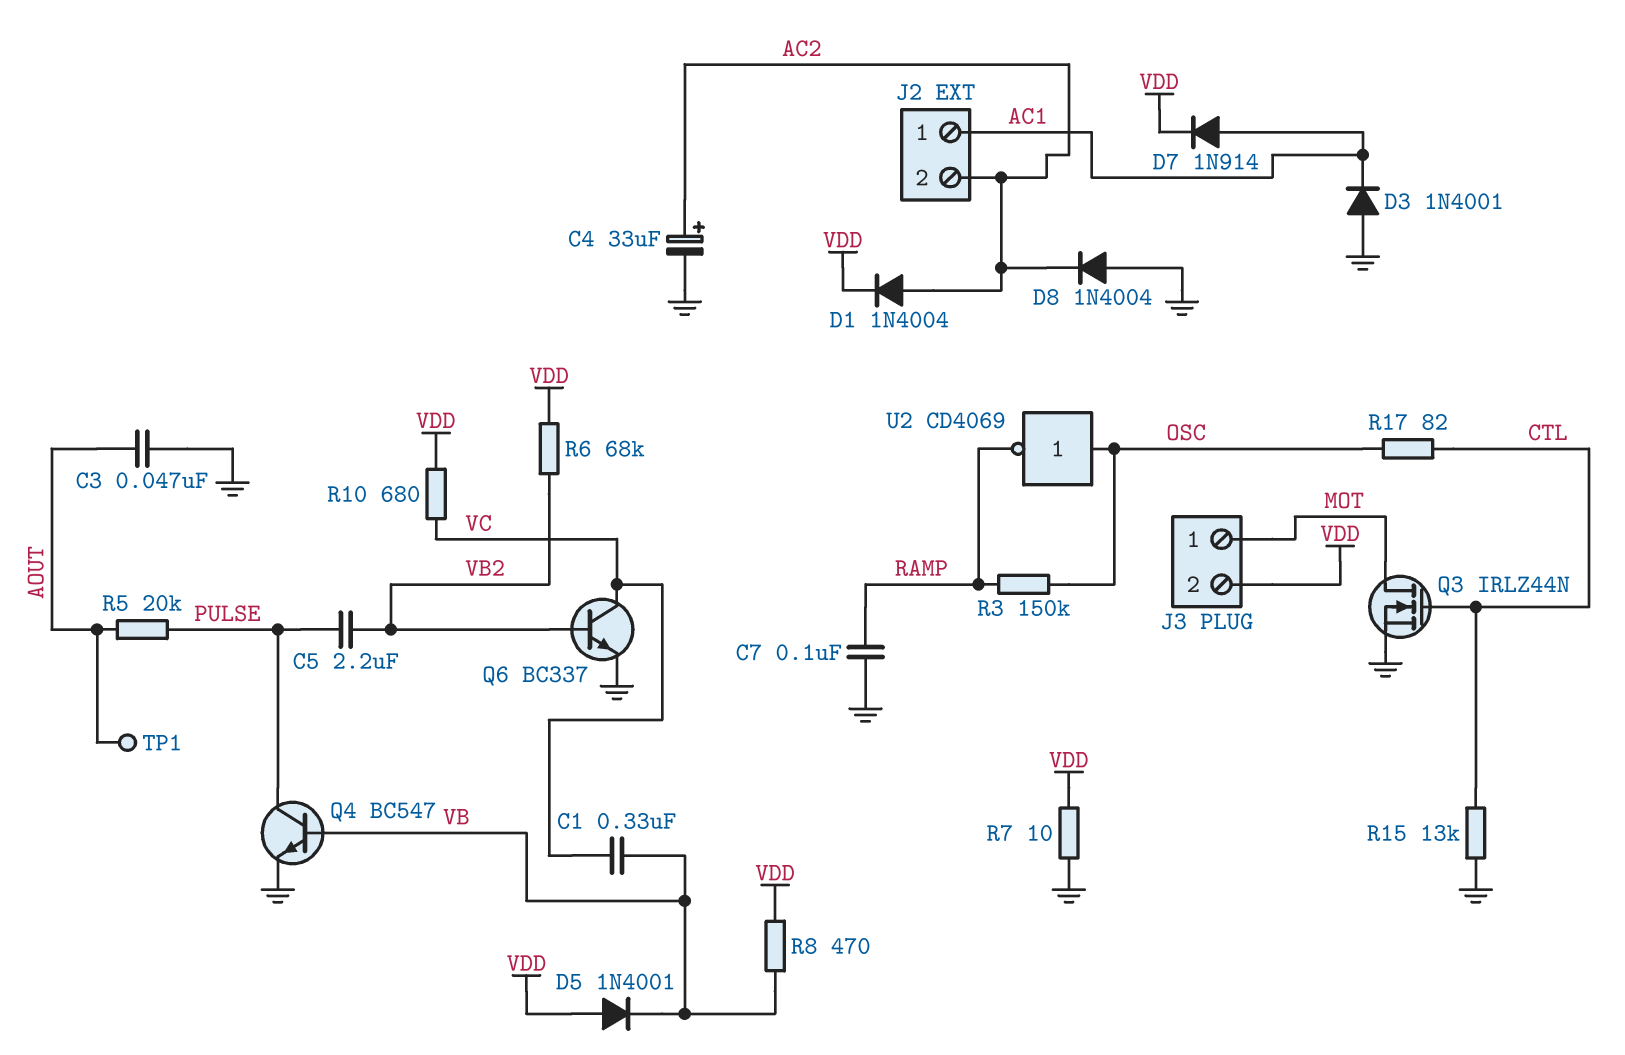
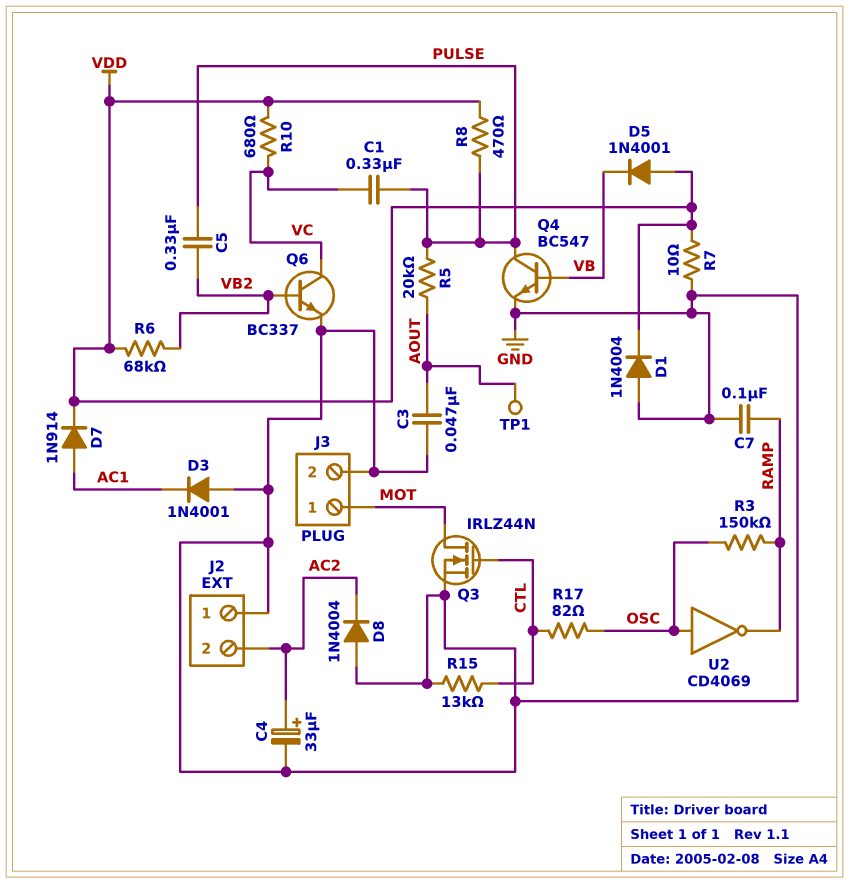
C1: 330nF (VB, VC) -> 330nF (PULSE, VC)
C5: 2.2uF (PULSE, VB2) -> 330nF (PULSE, VB2)
D1: diode 1N4004 (A AC2, K VDD) -> diode 1N4004 (A GND, K VDD)
J2 pin 1: AC1 -> GND
J3 pin 2: VDD -> GND
R8: 470 (VB, VDD) -> 470 (PULSE, VDD)

